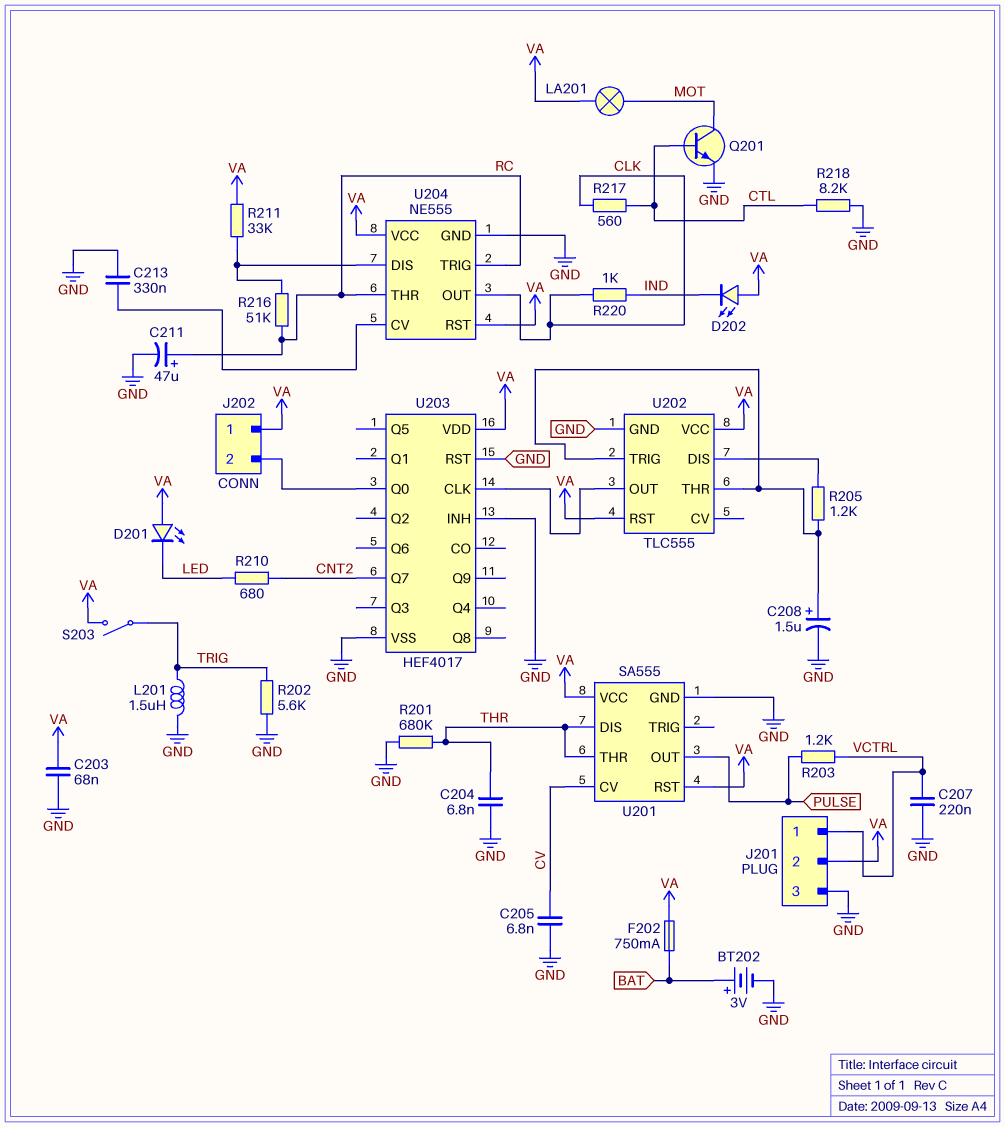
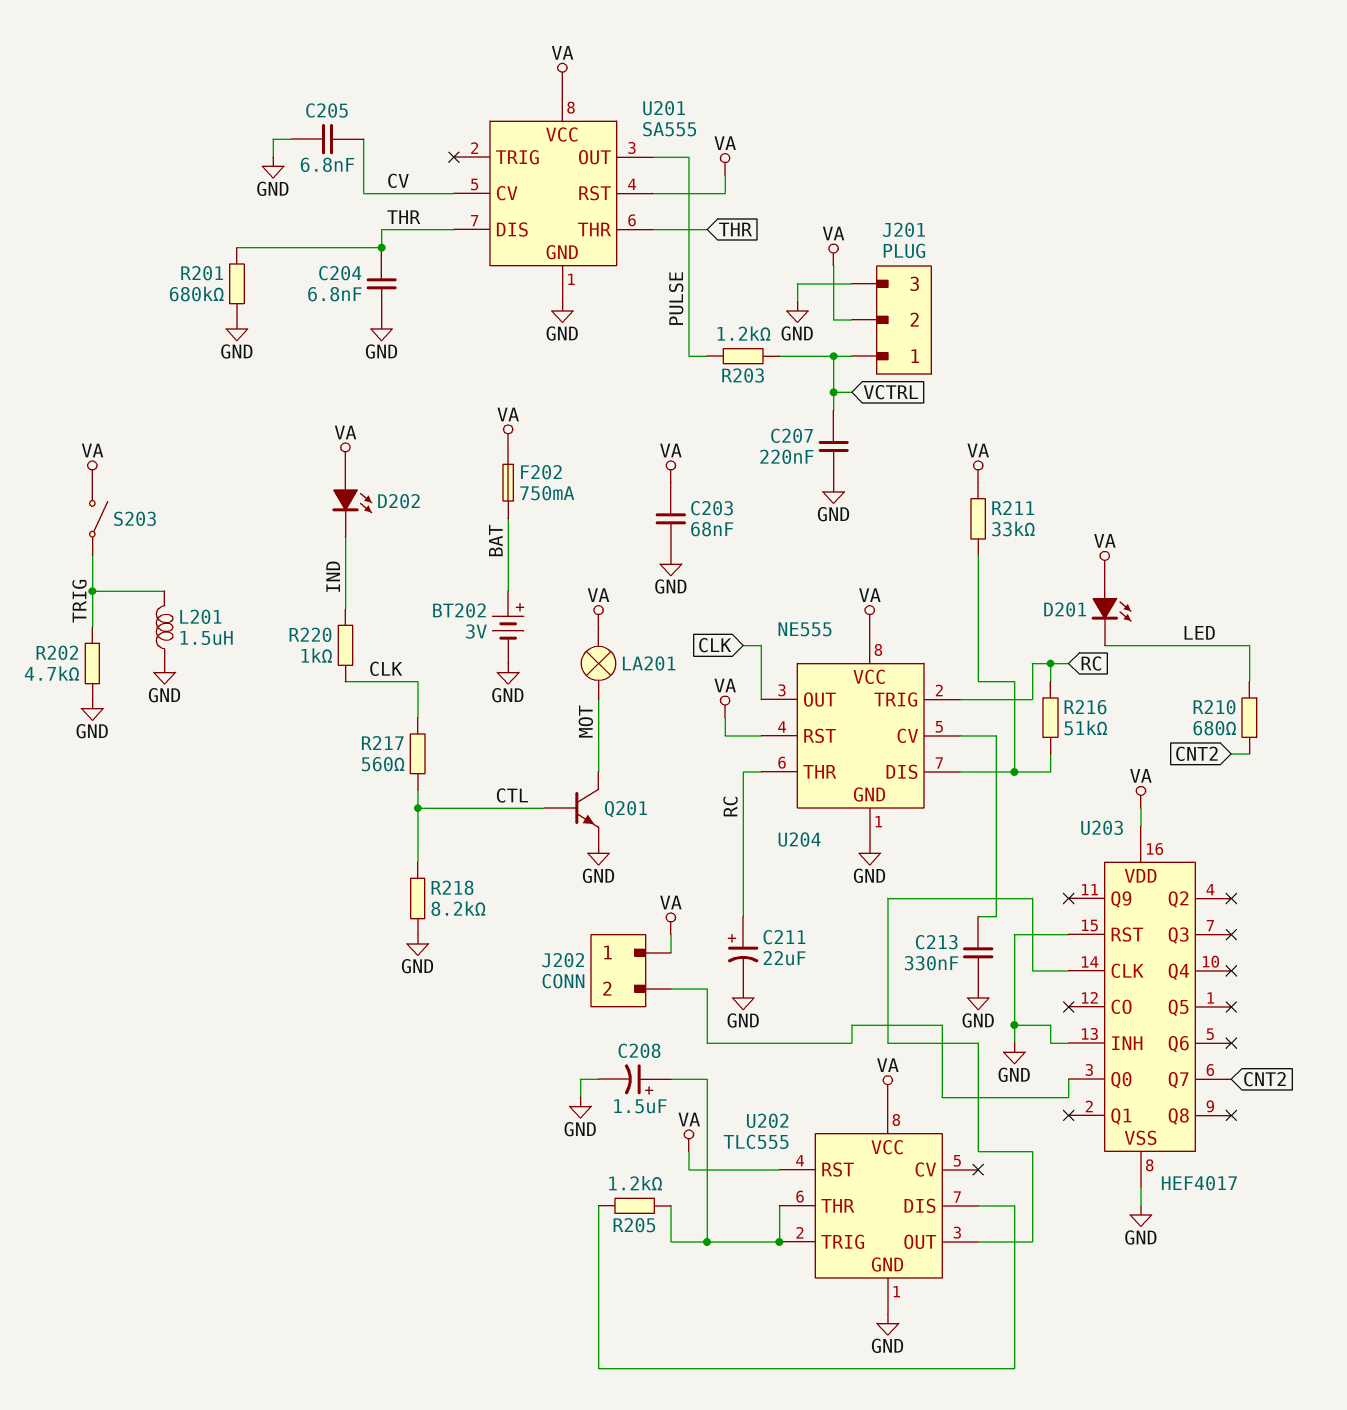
C211: 47uF (plus RC, minus GND) -> 22uF (plus RC, minus GND)
R202: 5.6k (GND, TRIG) -> 4.7k (GND, TRIG)

